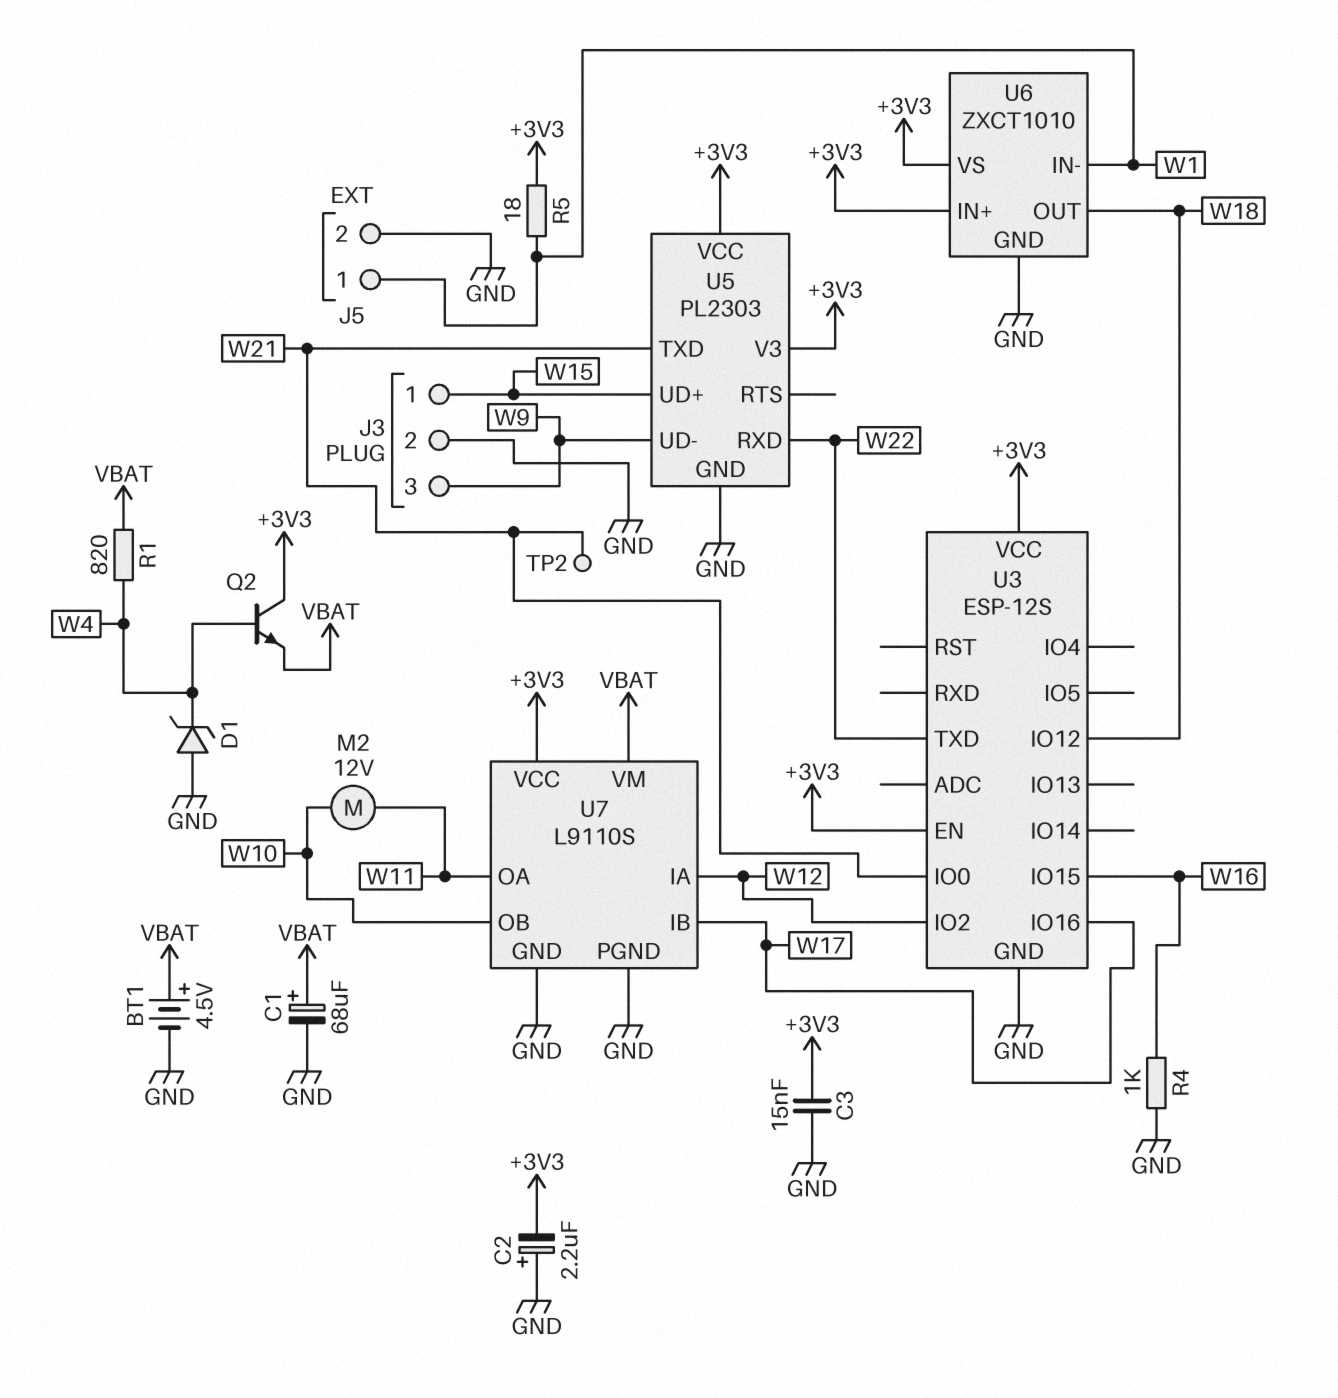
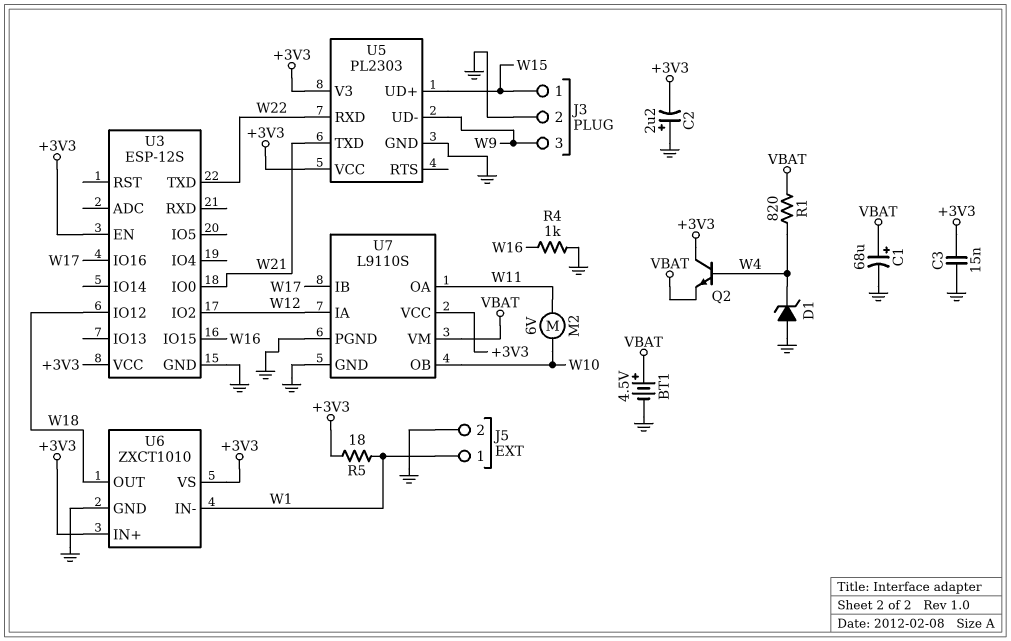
M2: motor 12V (W10, W11) -> motor 6V (W10, W11)
TP2: test point (W21) -> none

